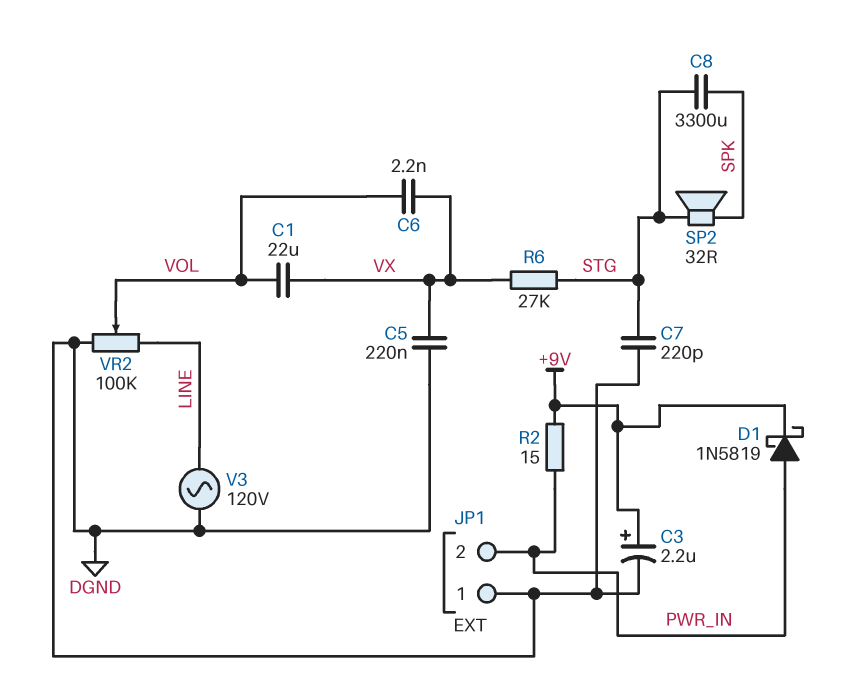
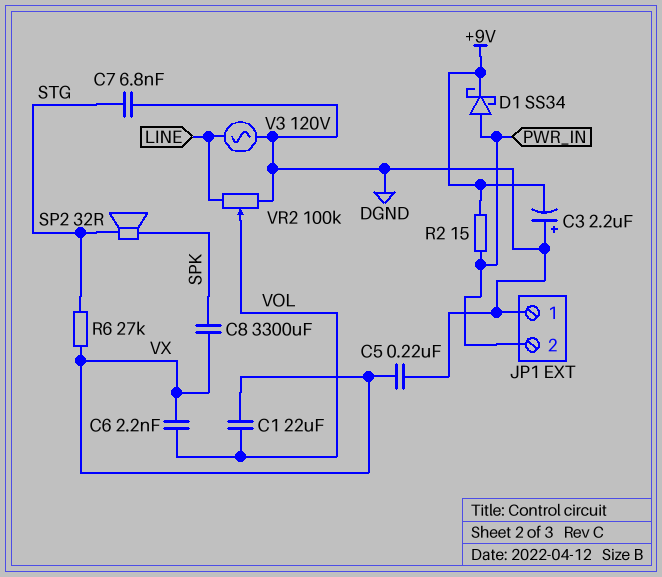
C3: 2.2uF (plus +9V, minus DGND) -> 2.2uF (plus DGND, minus +9V)
C7: 220pF (DGND, STG) -> 6.8nF (DGND, STG)
C8: 3300uF (SPK, STG) -> 3300uF (SPK, VX)
D1: schottky 1N5819 (A PWR_IN, K +9V) -> schottky SS34 (A PWR_IN, K +9V)

